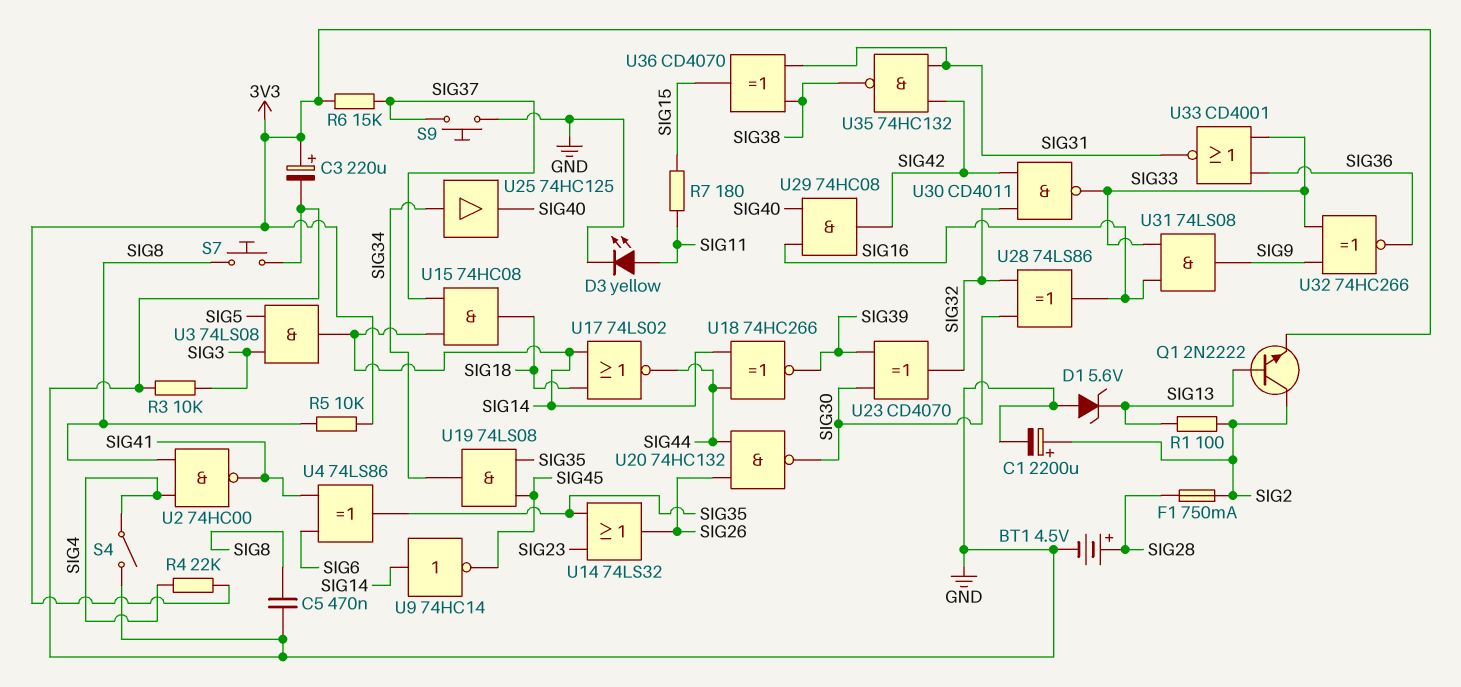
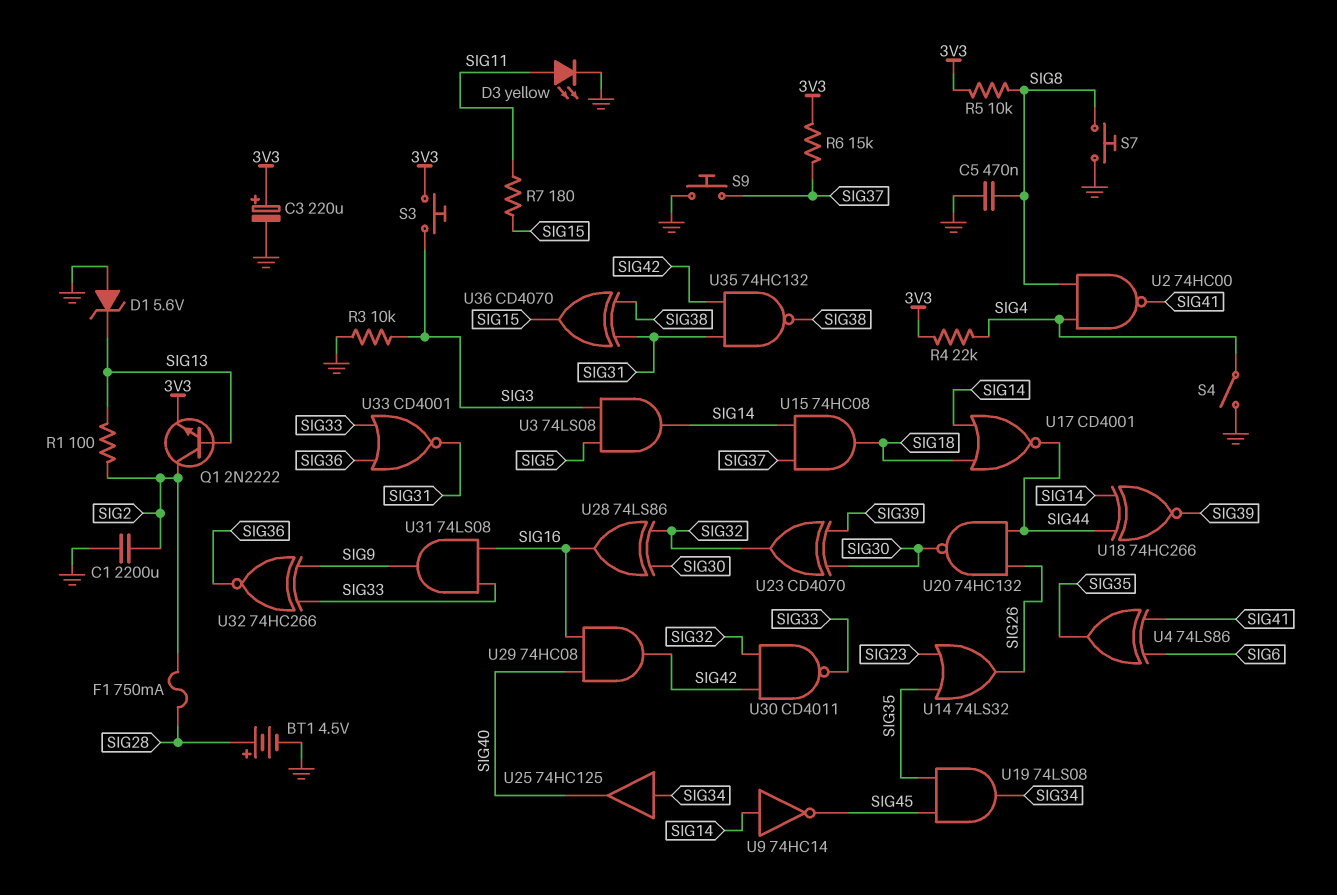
C1: 2200uF (plus SIG2, minus GND) -> 2200uF (GND, SIG2)
S3: none -> button (3V3, SIG3)
U17: NOR 74LS02 (in SIG14, in SIG18, out SIG44) -> NOR CD4001 (in SIG14, in SIG18, out SIG44)

